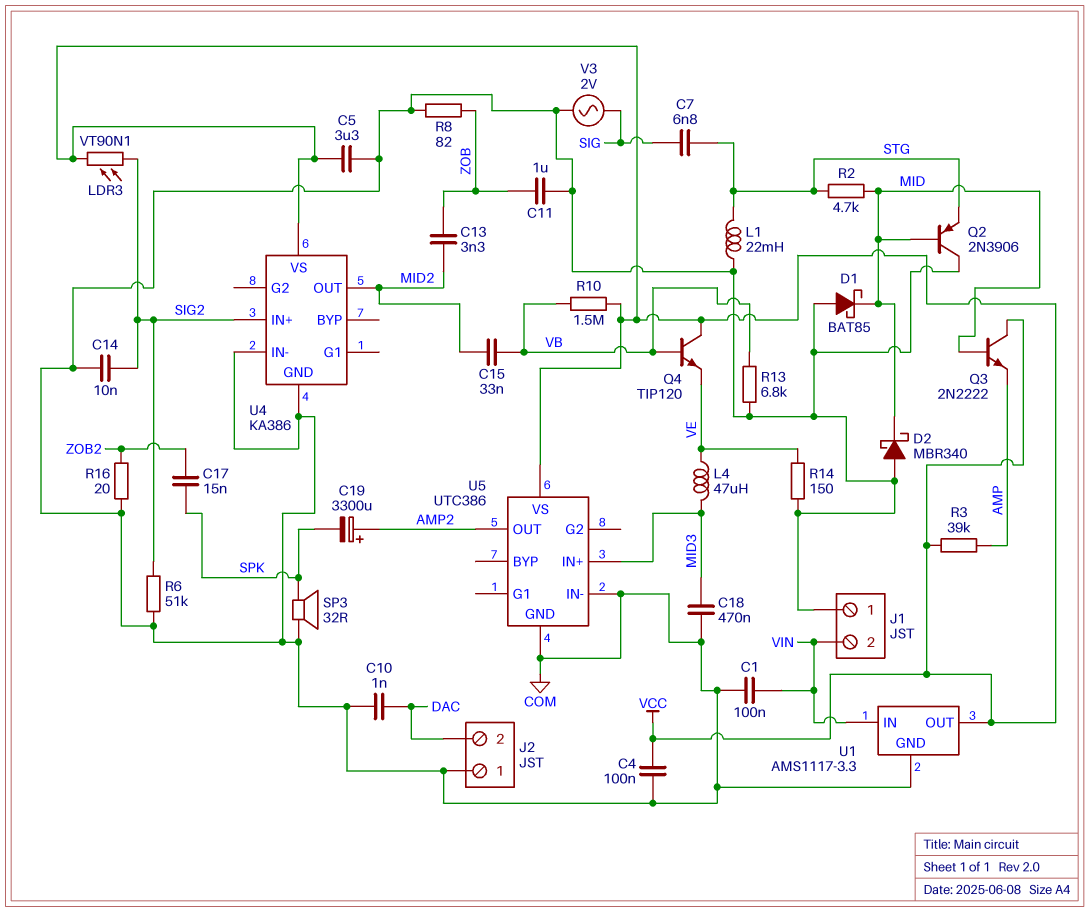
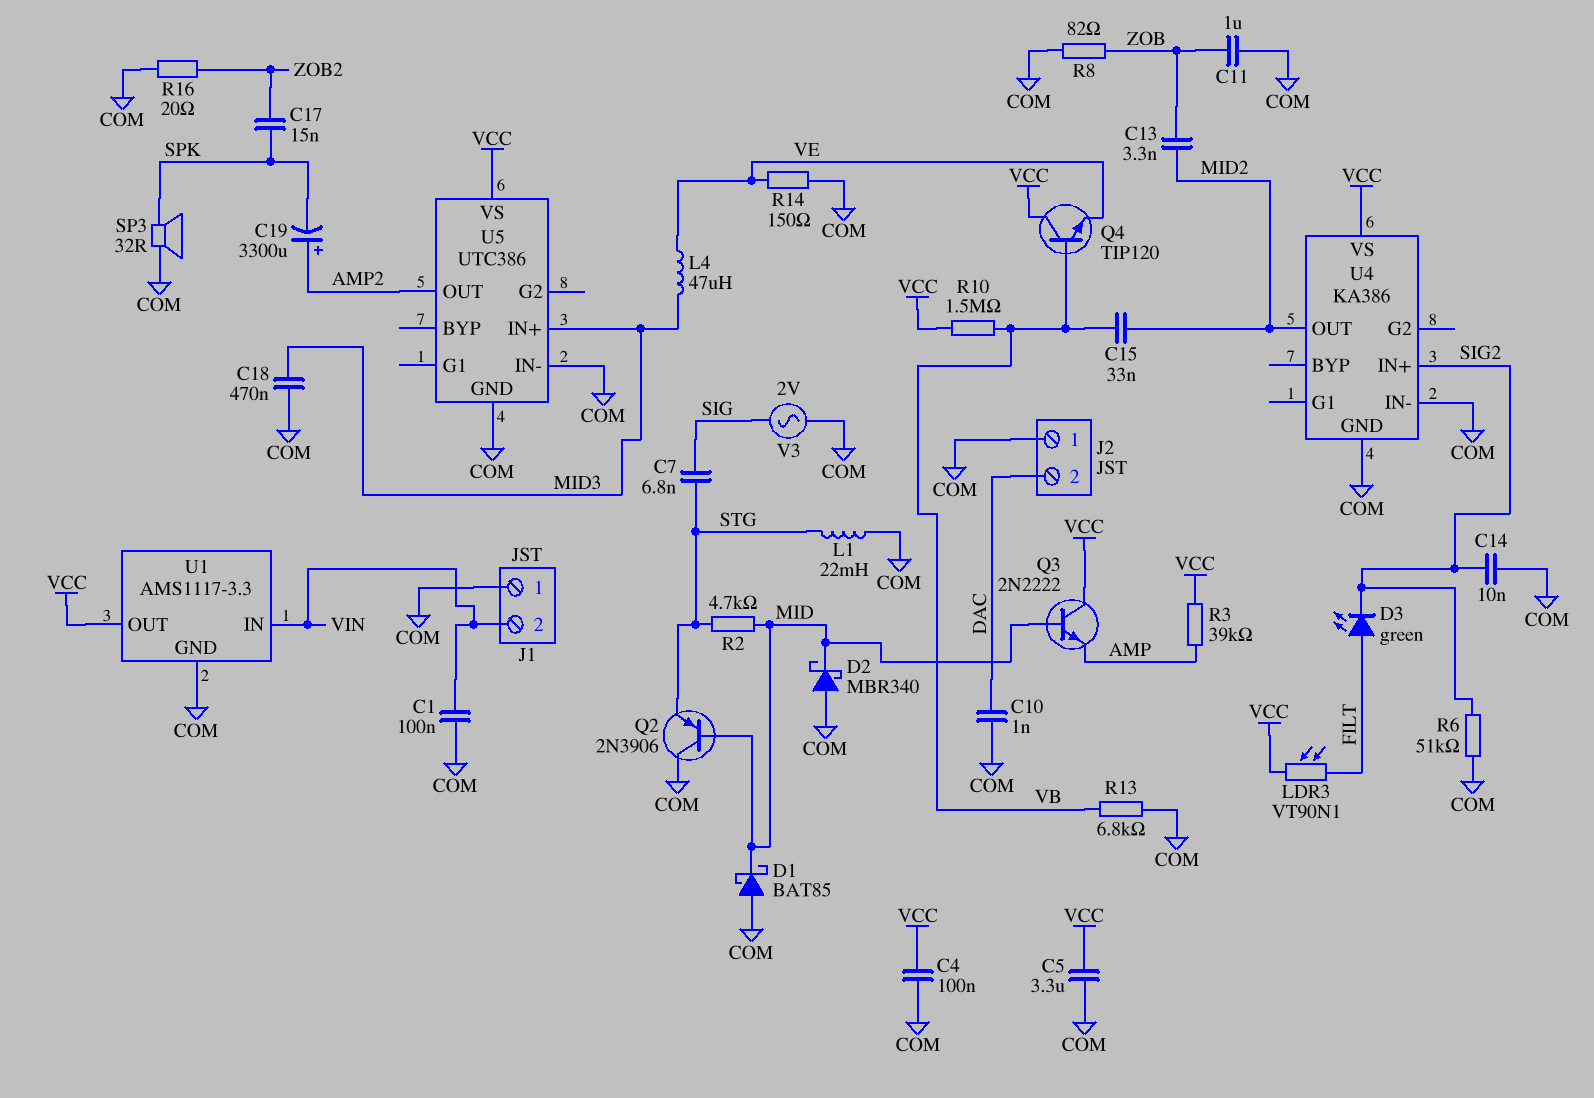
D3: none -> LED green (A FILT, K SIG2)
LDR3: VT90N1 (SIG2, VCC) -> VT90N1 (FILT, VCC)

